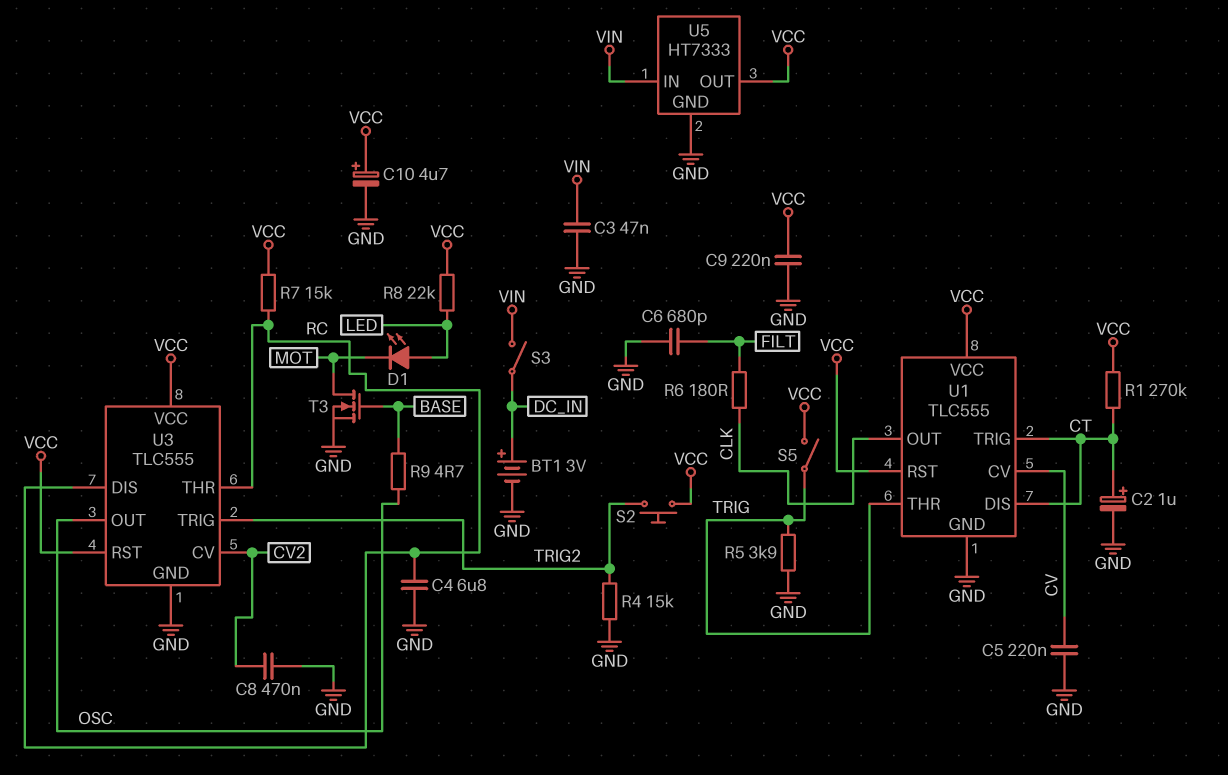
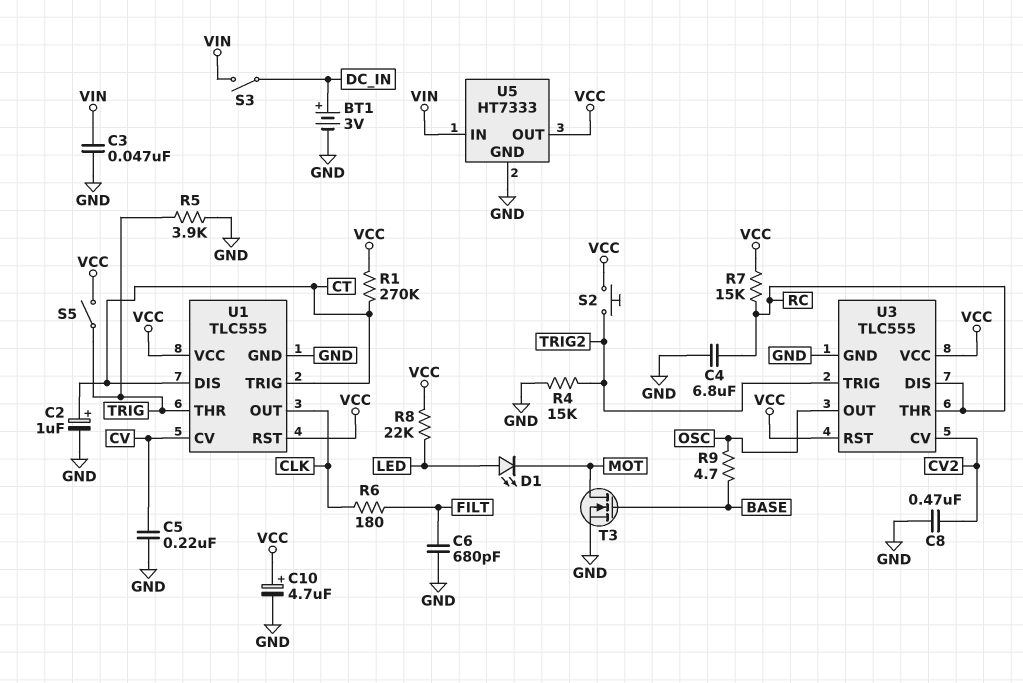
C9: 220nF (GND, VCC) -> none

